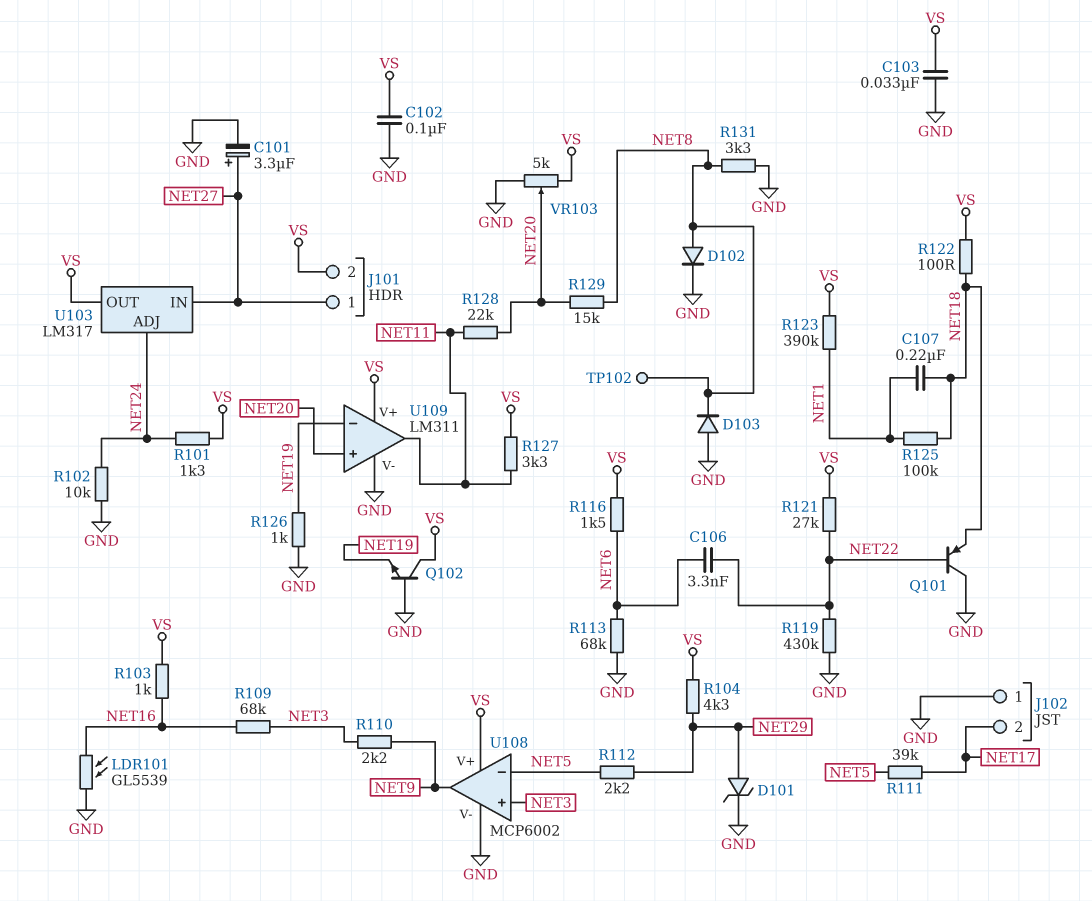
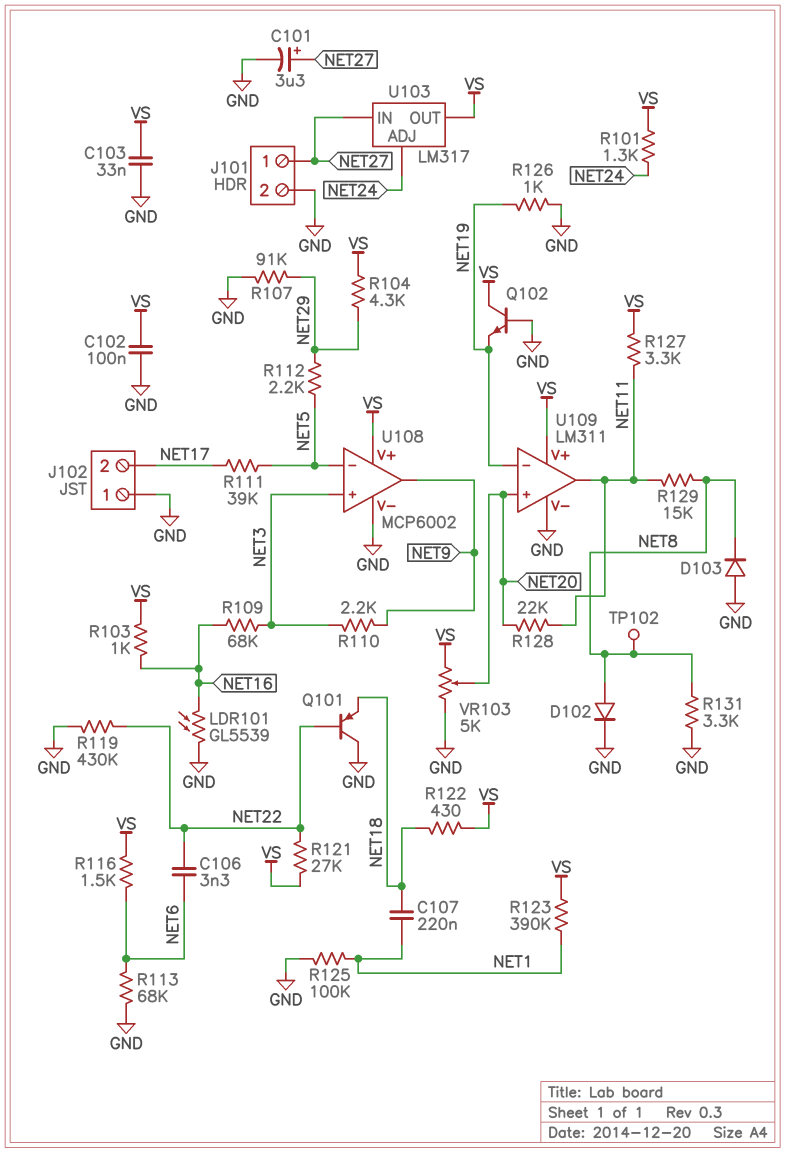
D101: zener (A NET29, K GND) -> none
J101 pin 2: VS -> GND
R102: 10k (GND, NET24) -> none
R107: none -> 91k (GND, NET29)
R122: 100 (NET18, VS) -> 430 (NET18, VS)
R125: 100k (NET1, NET18) -> 100k (GND, NET1)
R129: 15k (NET8, NET20) -> 15k (NET8, NET11)

